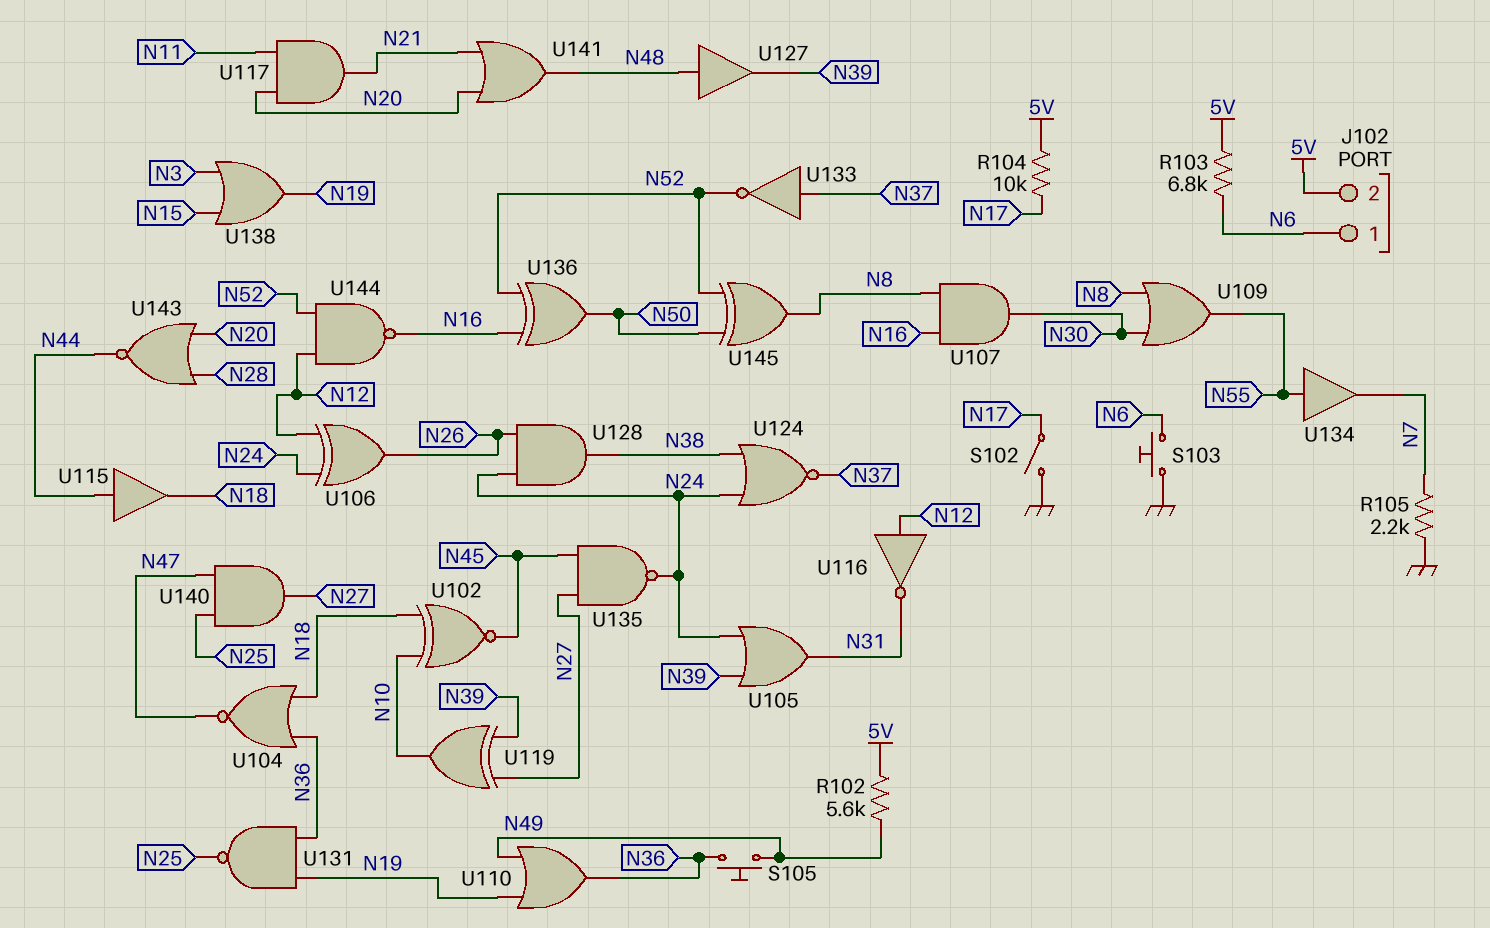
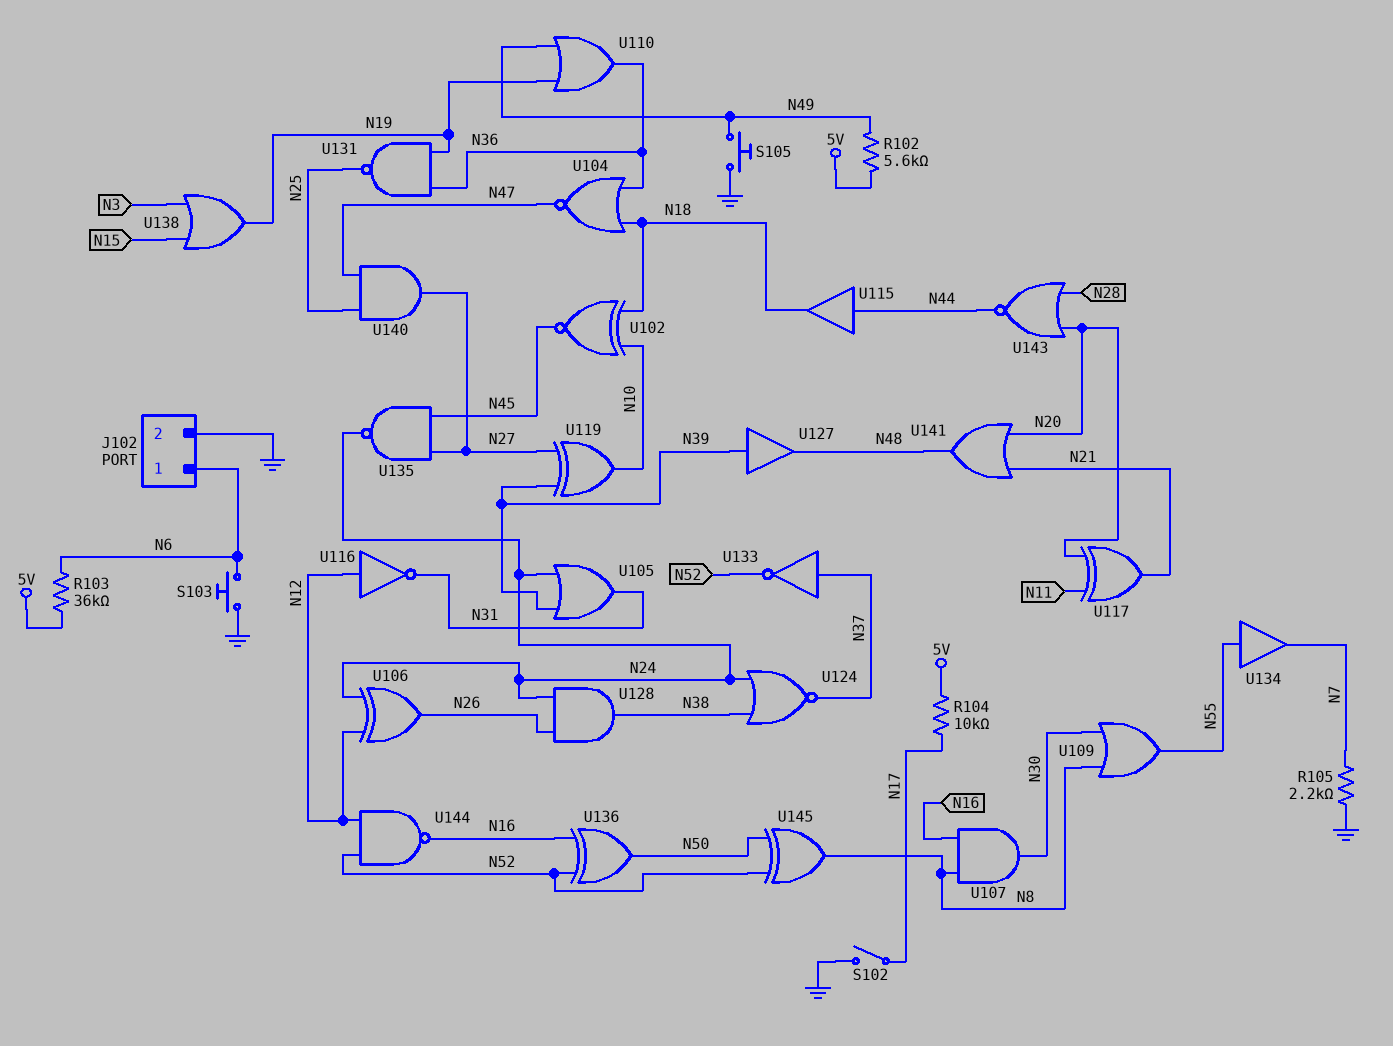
J102 pin 2: 5V -> GND
R103: 6.8k (5V, N6) -> 36k (5V, N6)
S105: button (N36, N49) -> button (GND, N49)
U117: AND (in N11, in N20, out N21) -> XOR (in N11, in N20, out N21)
U127: buffer (in N48, out N39) -> buffer (in N39, out N48)

